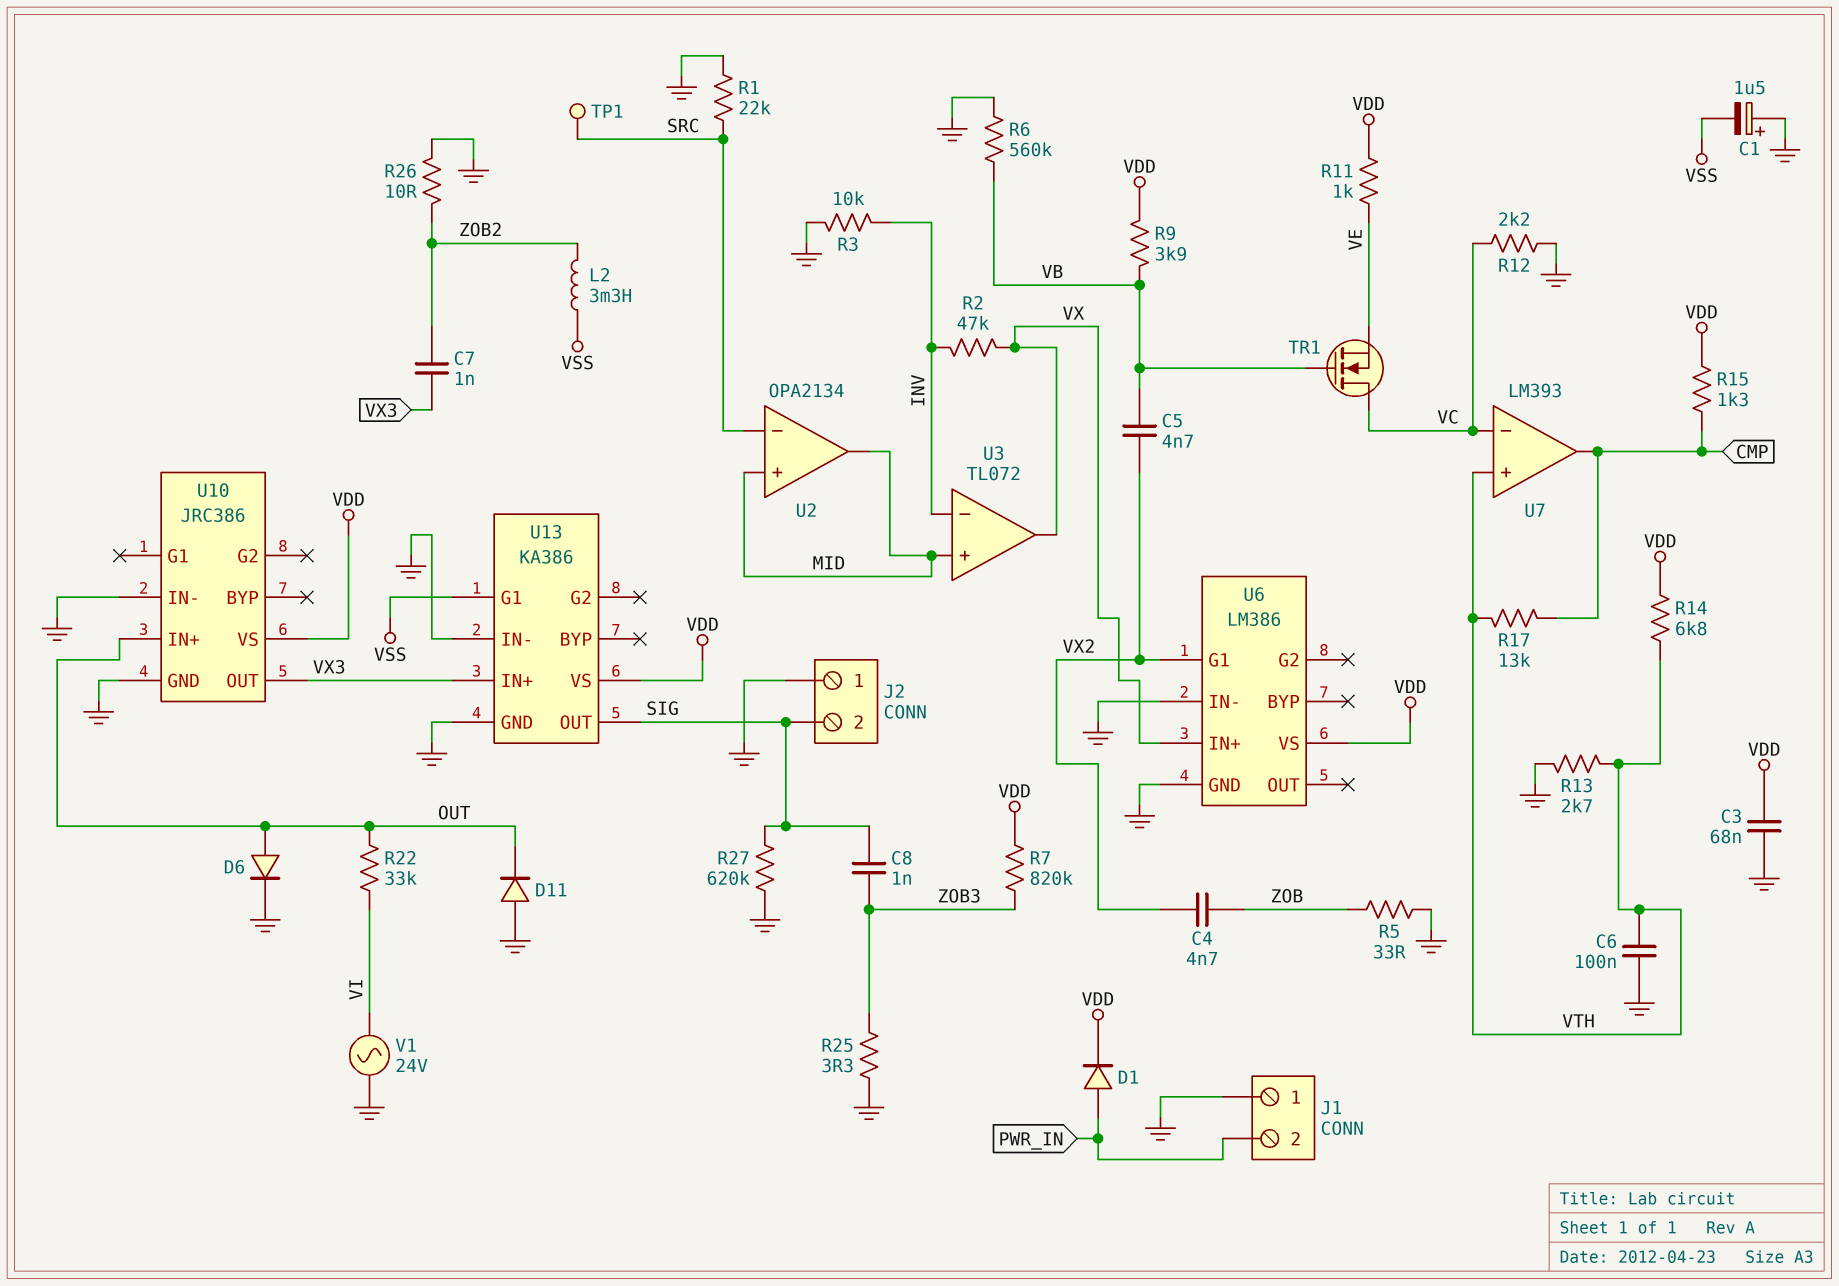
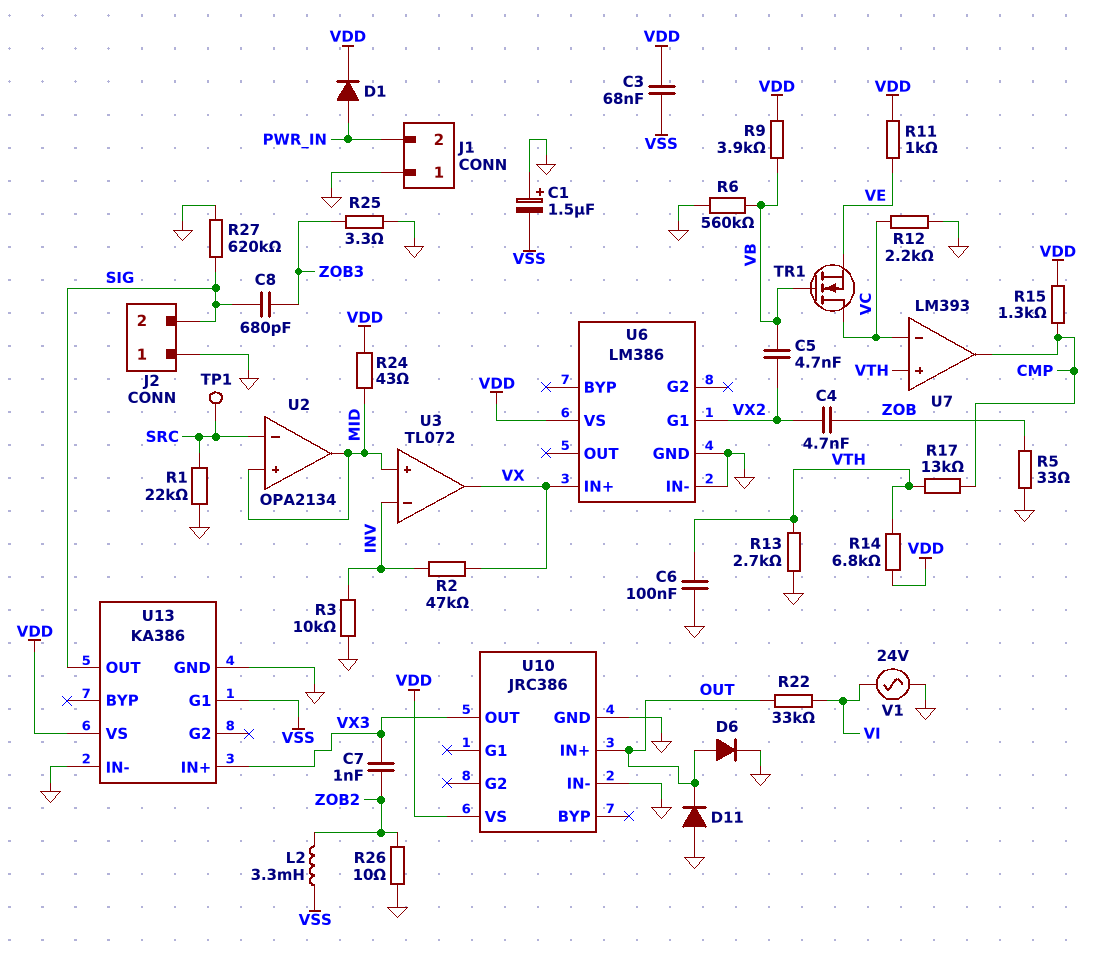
C3: 68nF (GND, VDD) -> 68nF (VDD, VSS)
C8: 1nF (SIG, ZOB3) -> 680pF (SIG, ZOB3)
R7: 820k (VDD, ZOB3) -> none
R24: none -> 43 (MID, VDD)

